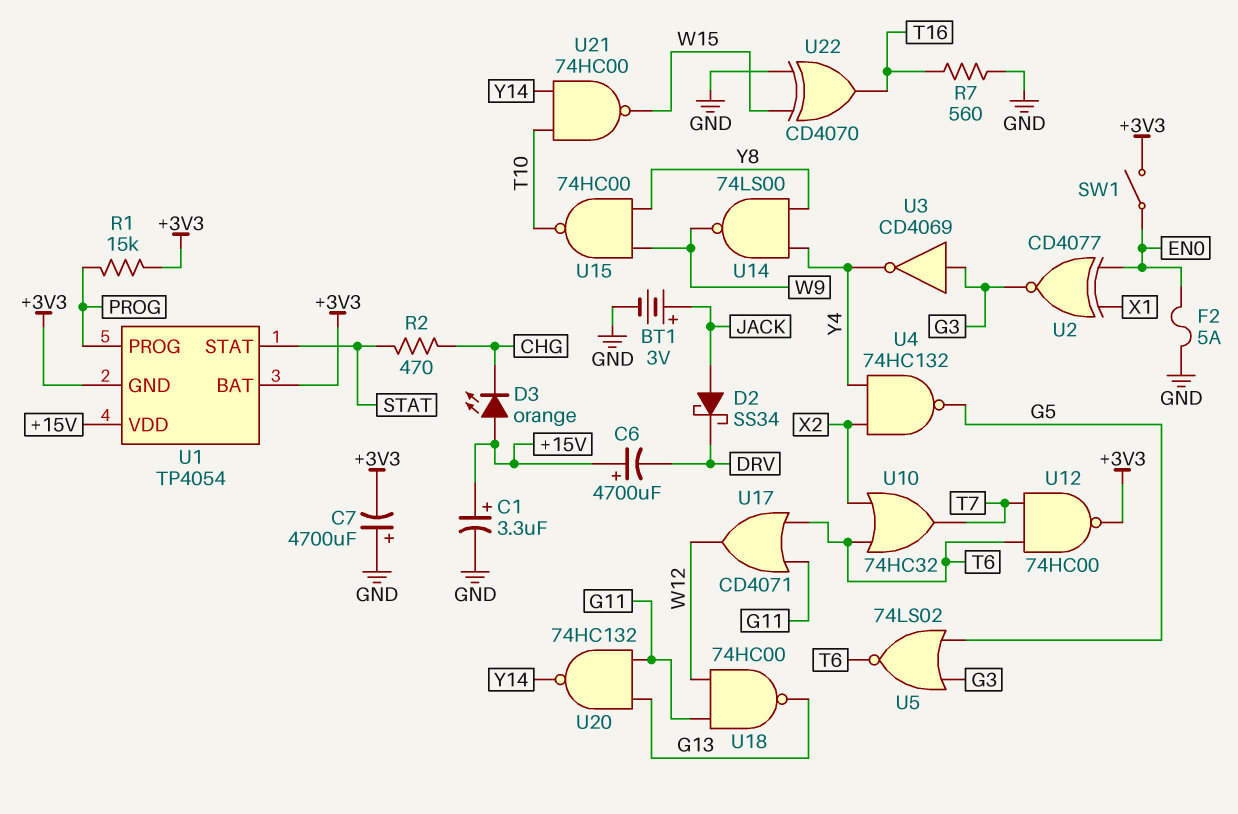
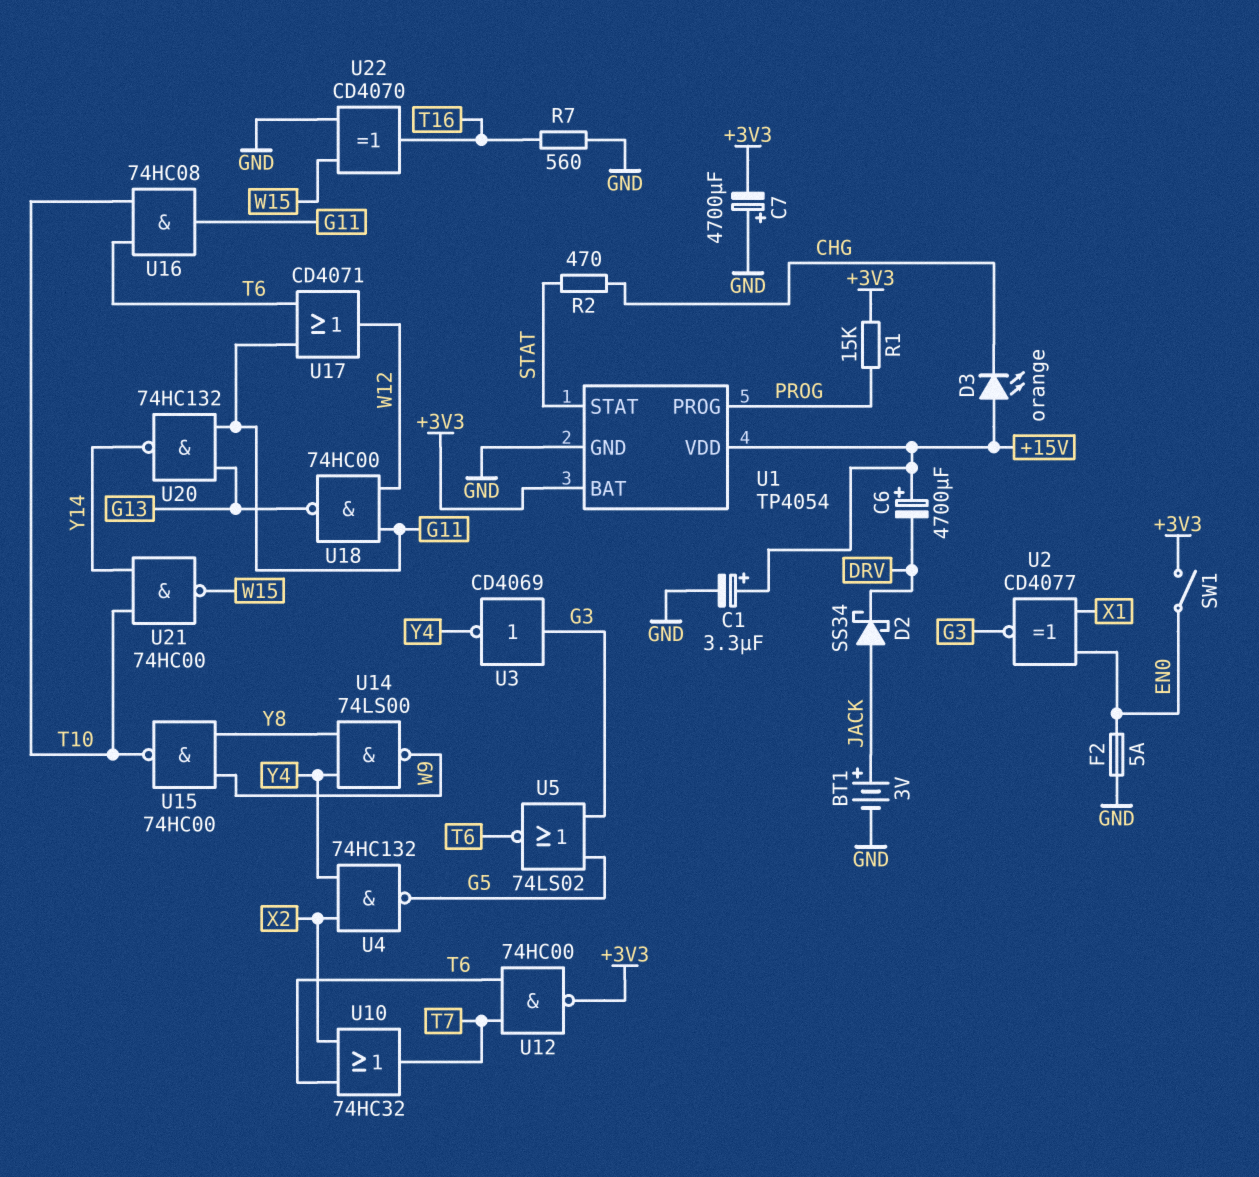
U1 pin GND: +3V3 -> GND
U16: none -> AND 74HC08 (in T6, in T10, out G11)

